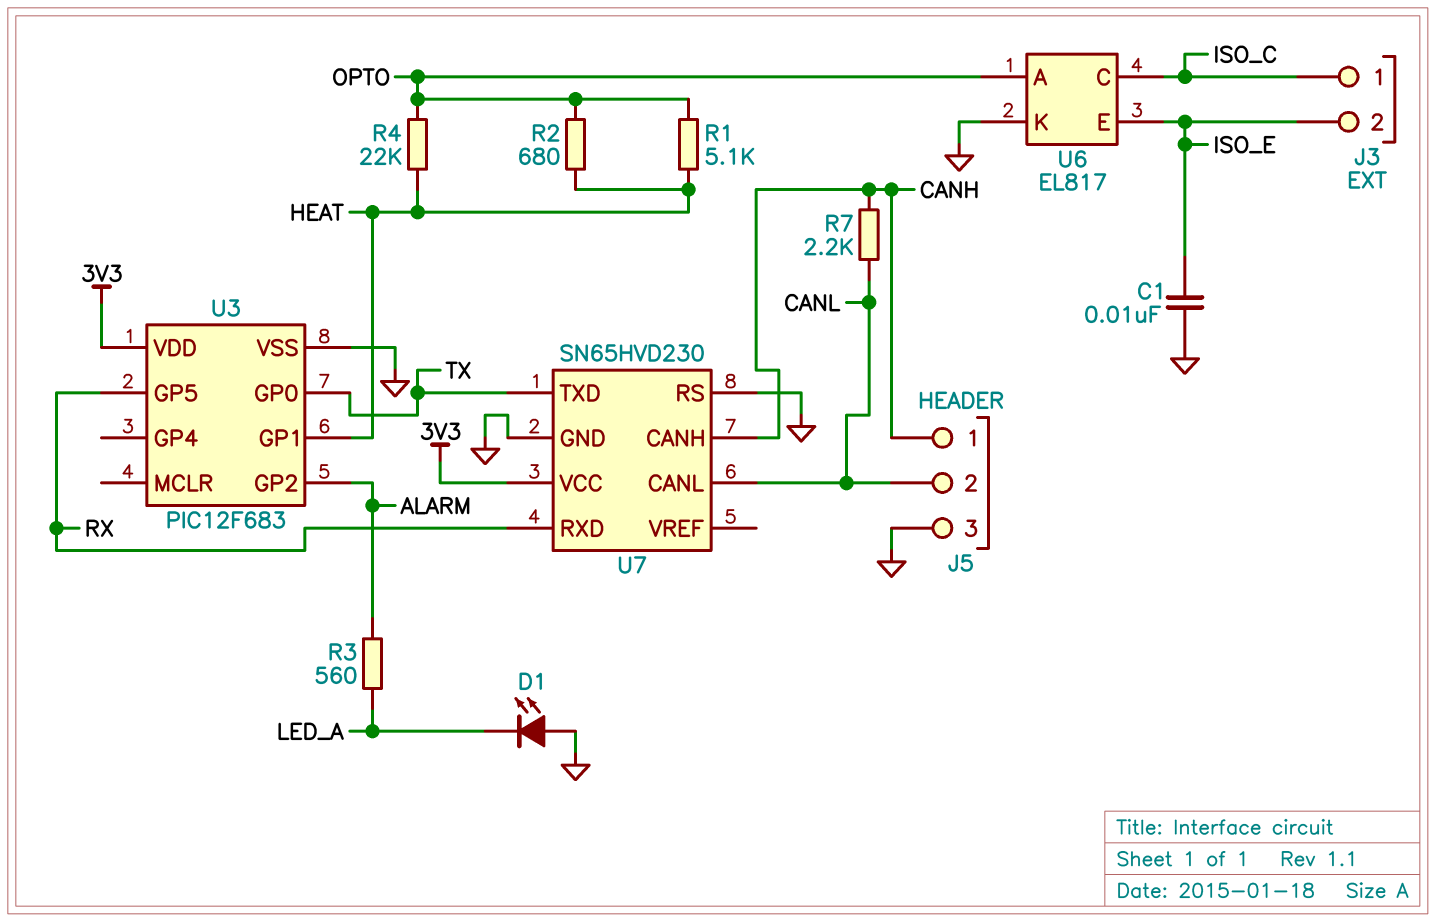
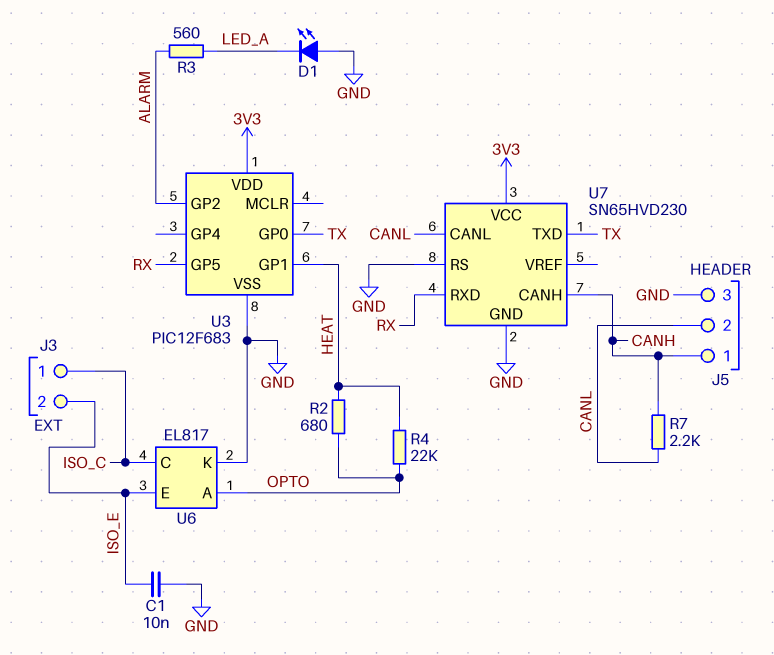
R1: 5.1k (HEAT, OPTO) -> none

